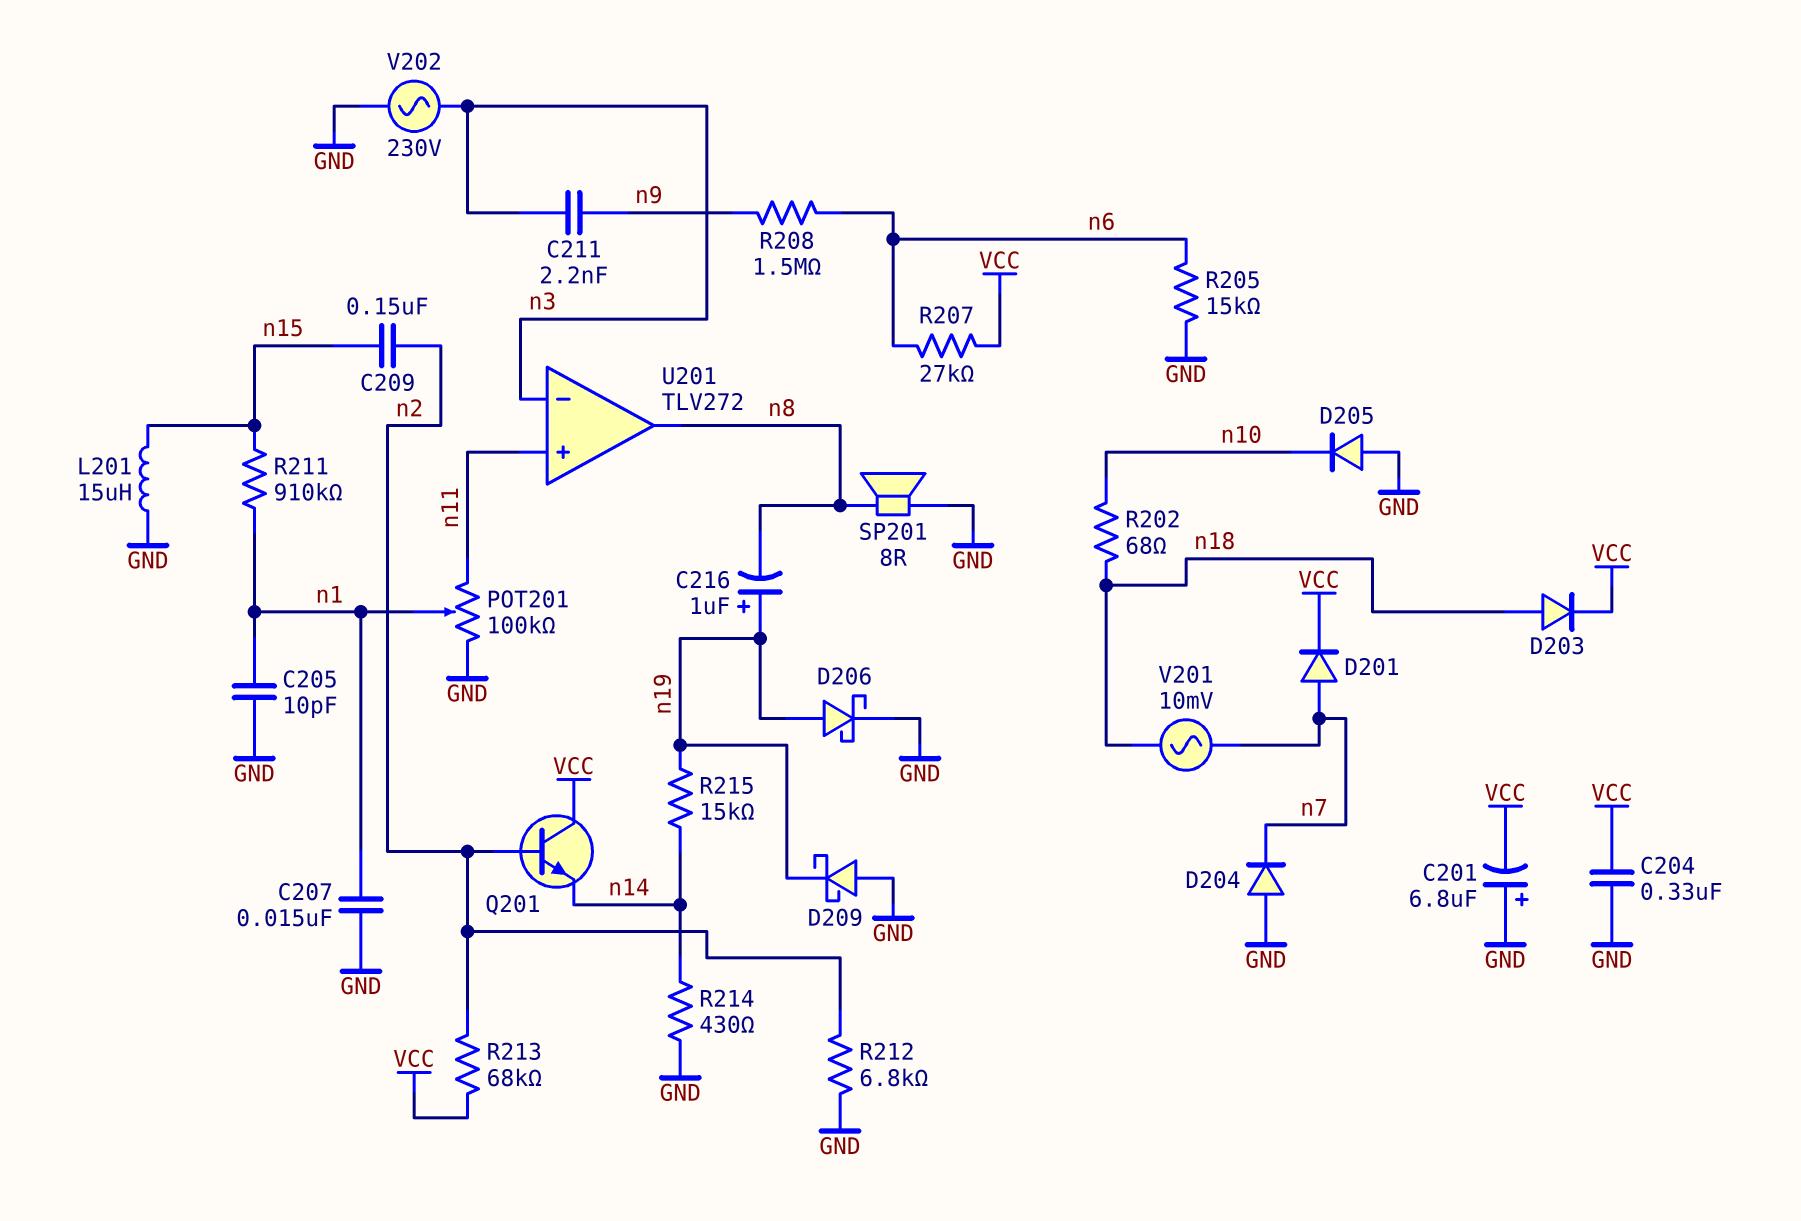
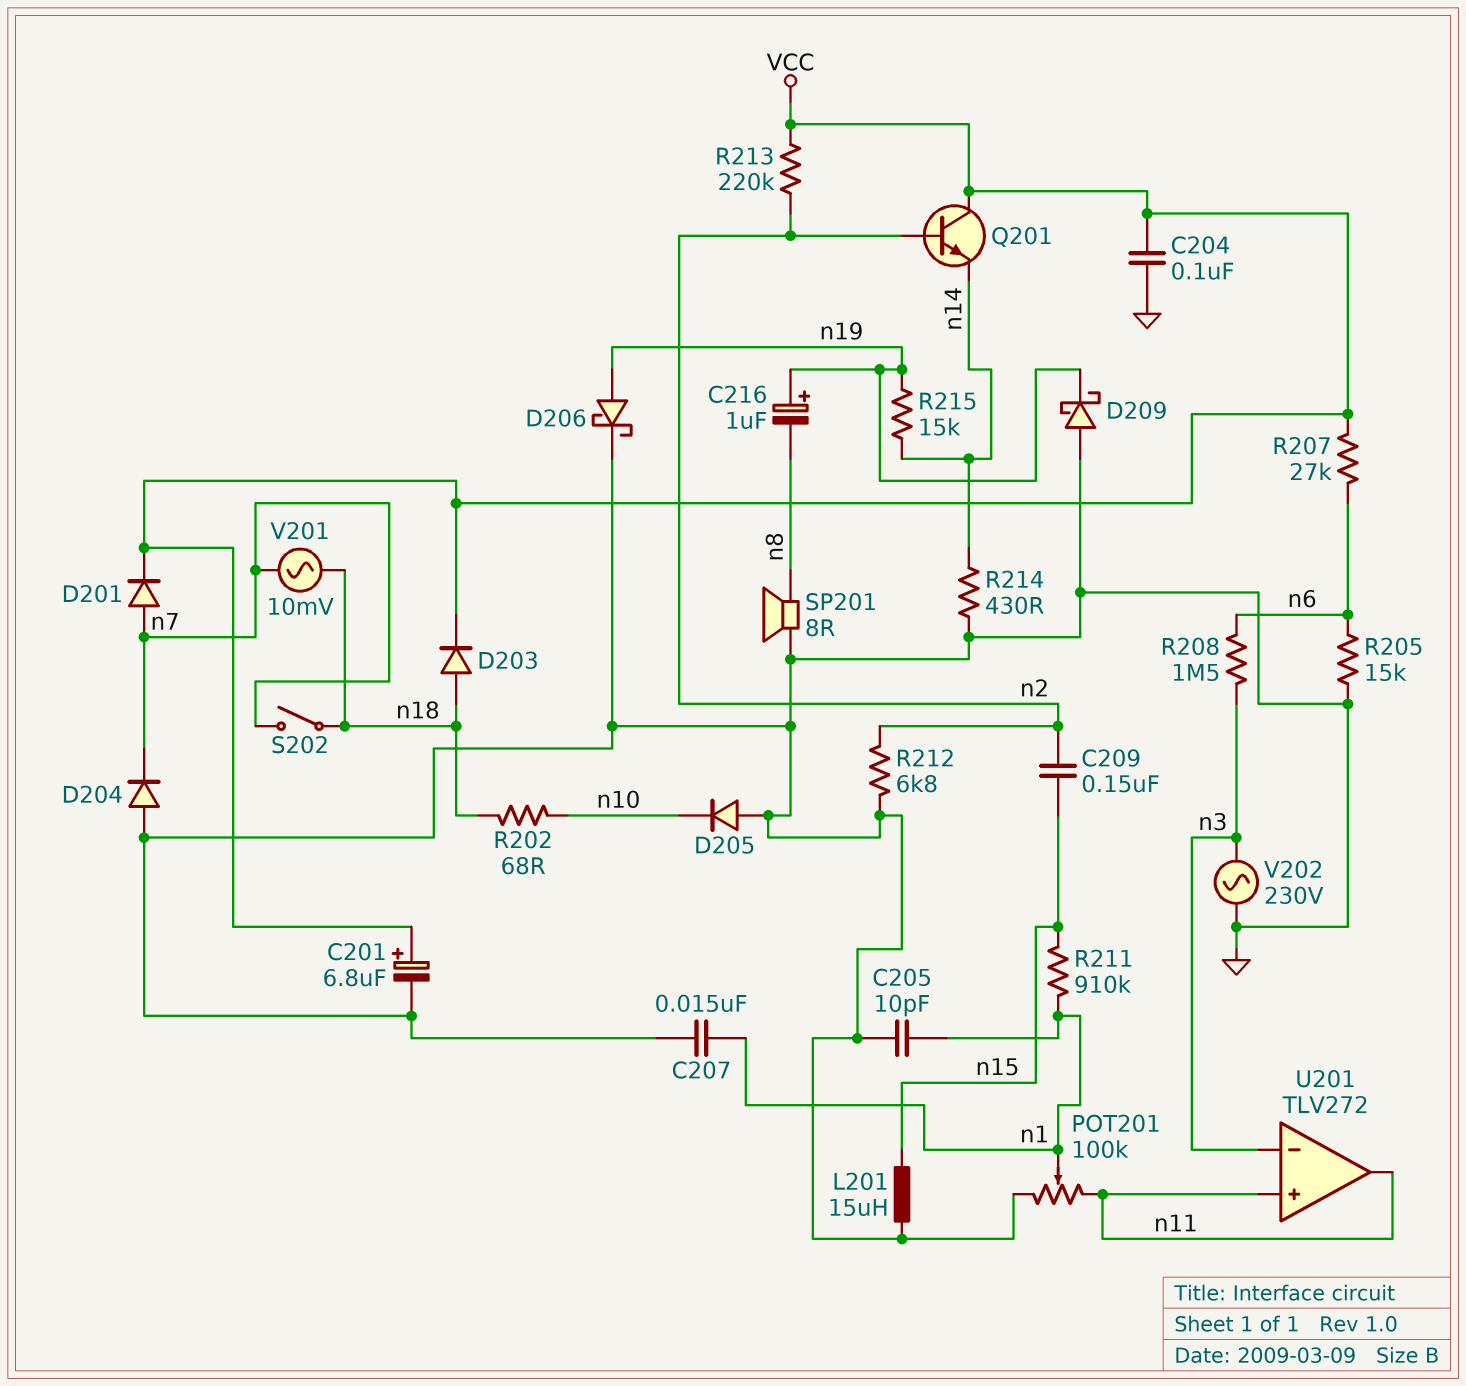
C201: 6.8uF (plus GND, minus VCC) -> 6.8uF (plus VCC, minus GND)
C204: 330nF (GND, VCC) -> 100nF (GND, VCC)
C211: 2.2nF (n3, n9) -> none
R208: 1.5M (n6, n9) -> 1.5M (n3, n6)
R213: 68k (VCC, n2) -> 220k (VCC, n2)
S202: none -> switch (n7, n18)
U201 pin out: n8 -> n11

